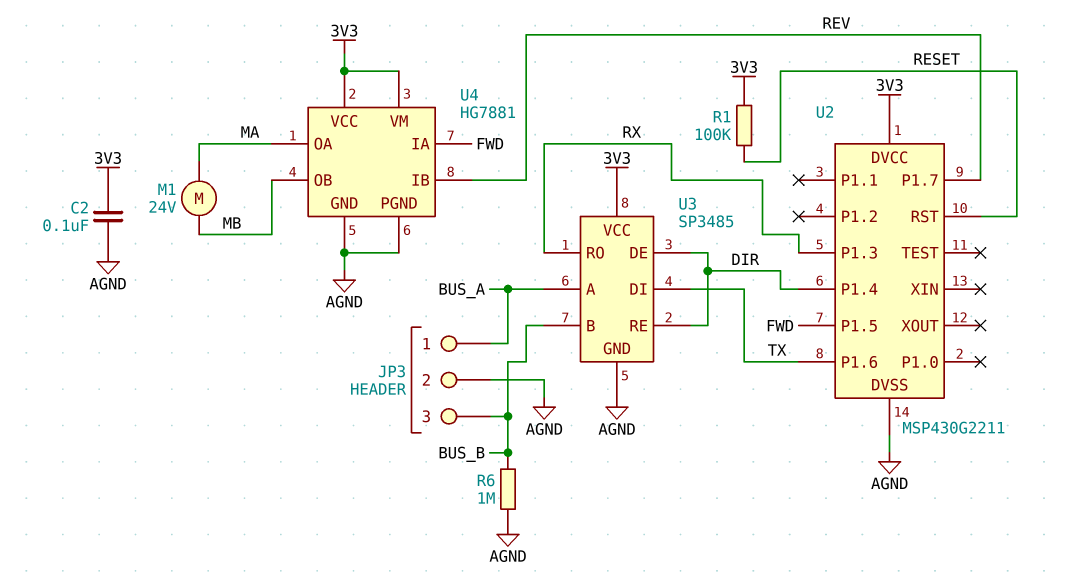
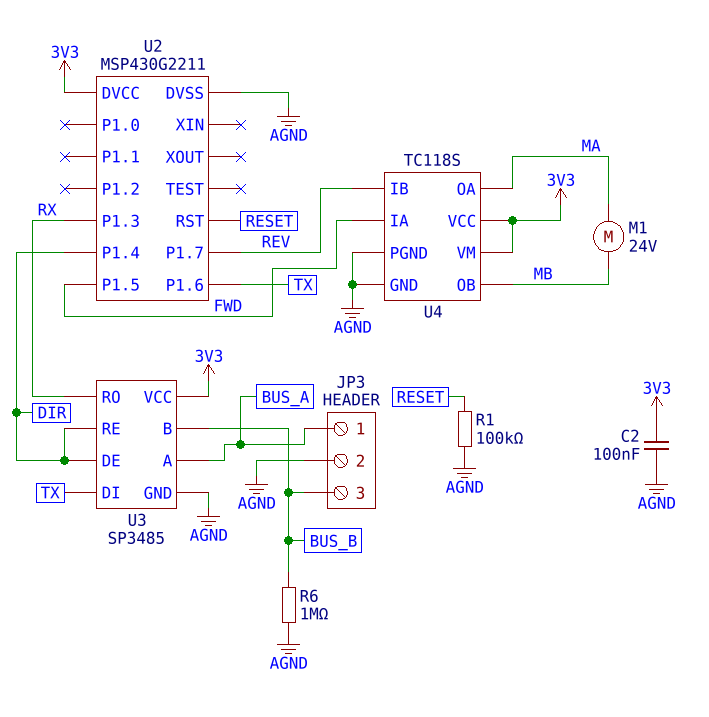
R1: 100k (3V3, RESET) -> 100k (AGND, RESET)
U4: HG7881 -> TC118S

